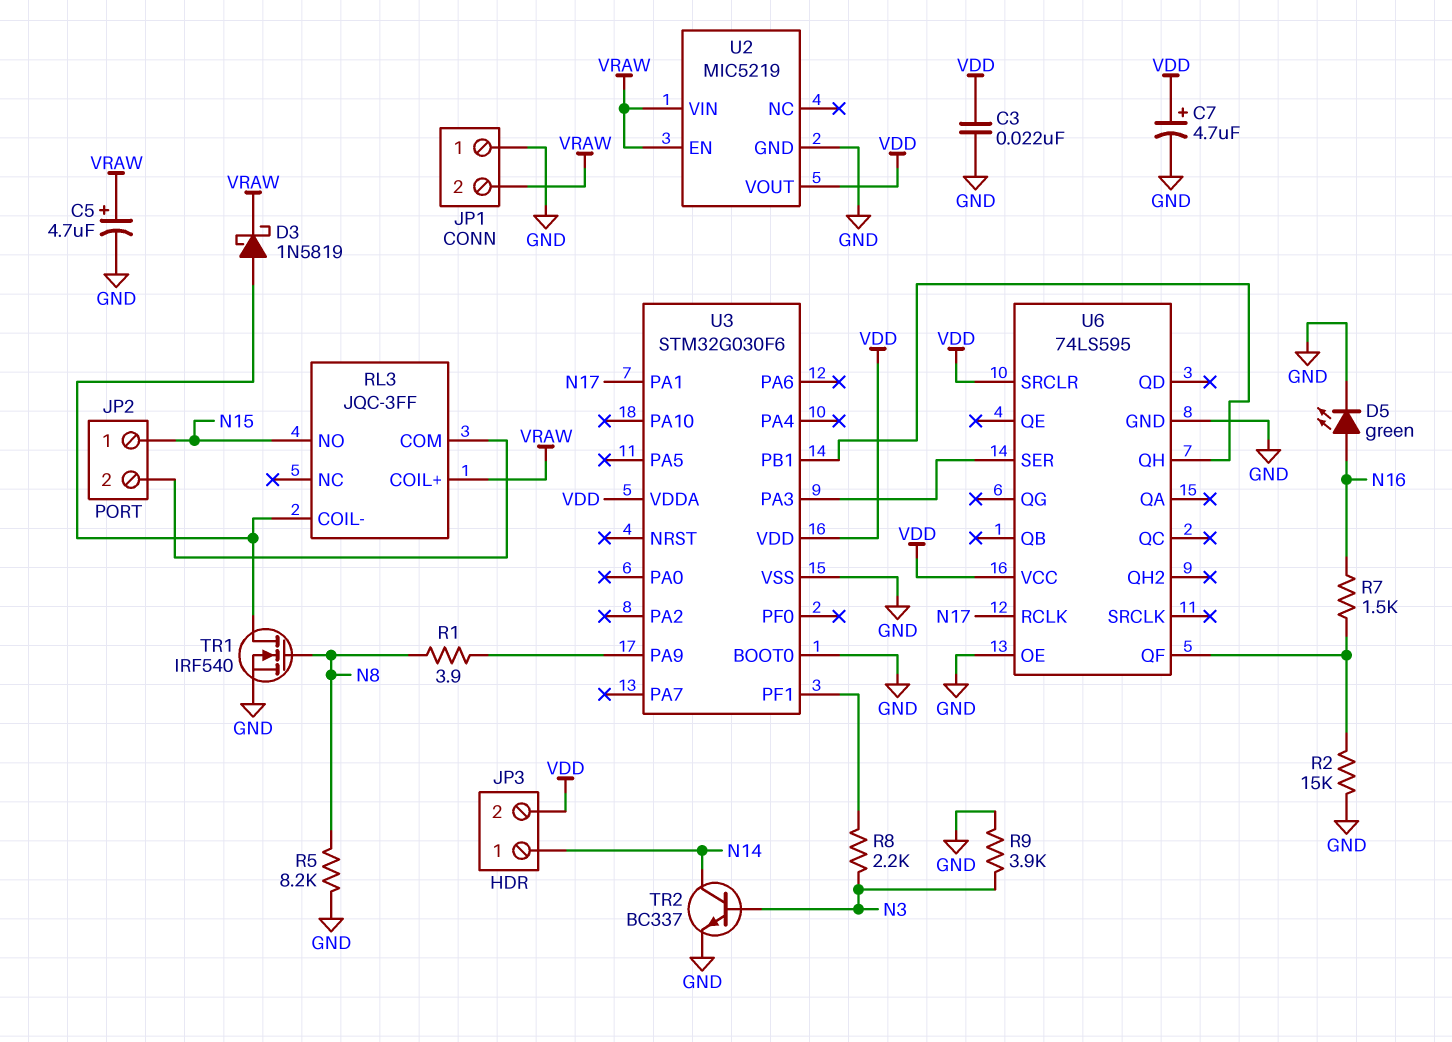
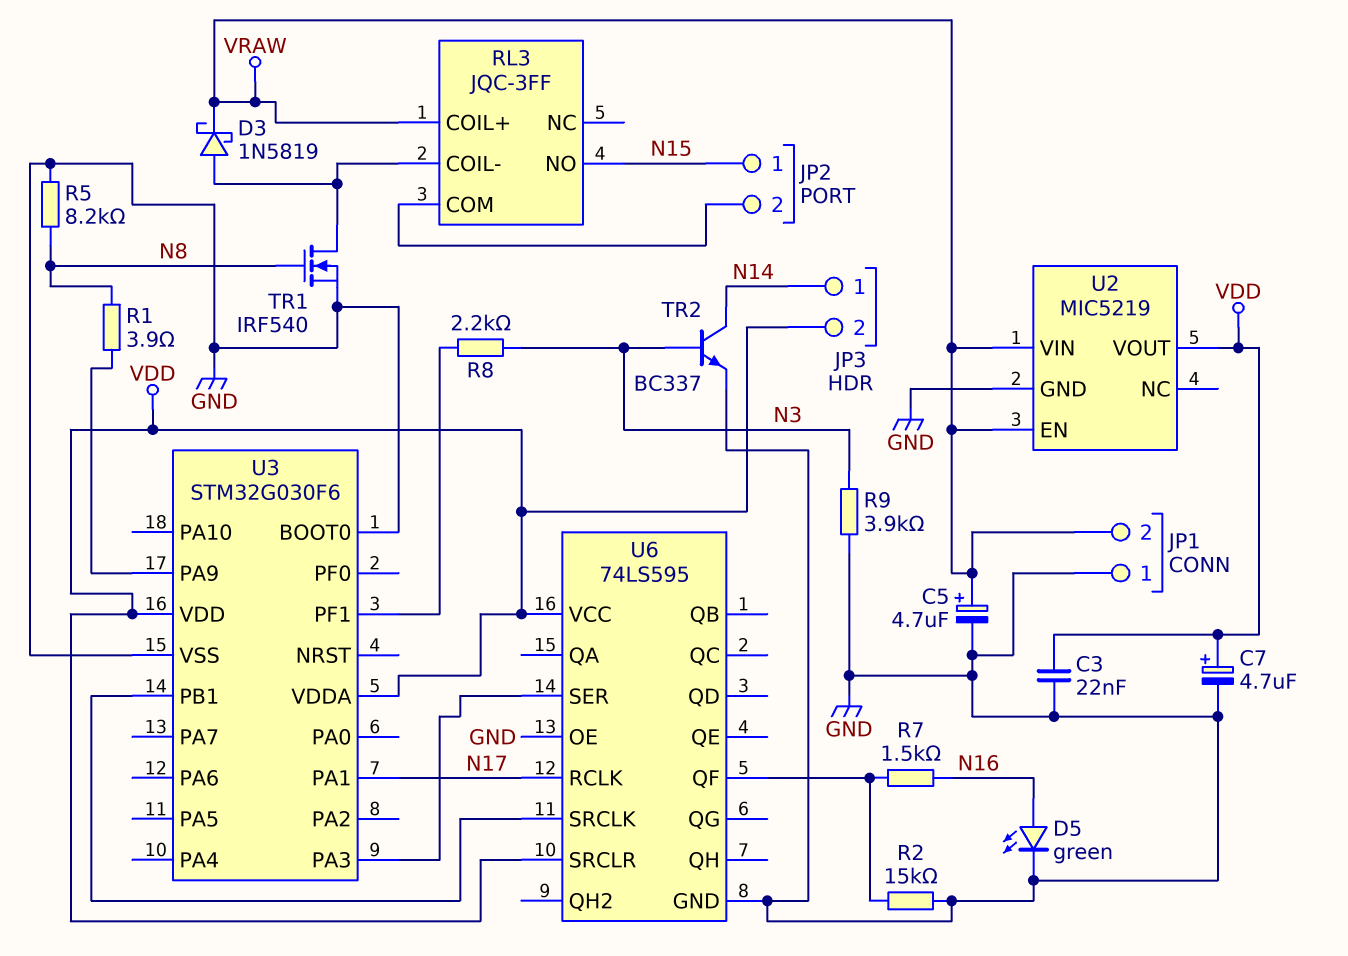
U6 pin QH: U3/PB1 -> none
U6 pin SRCLK: none -> U3/PB1

